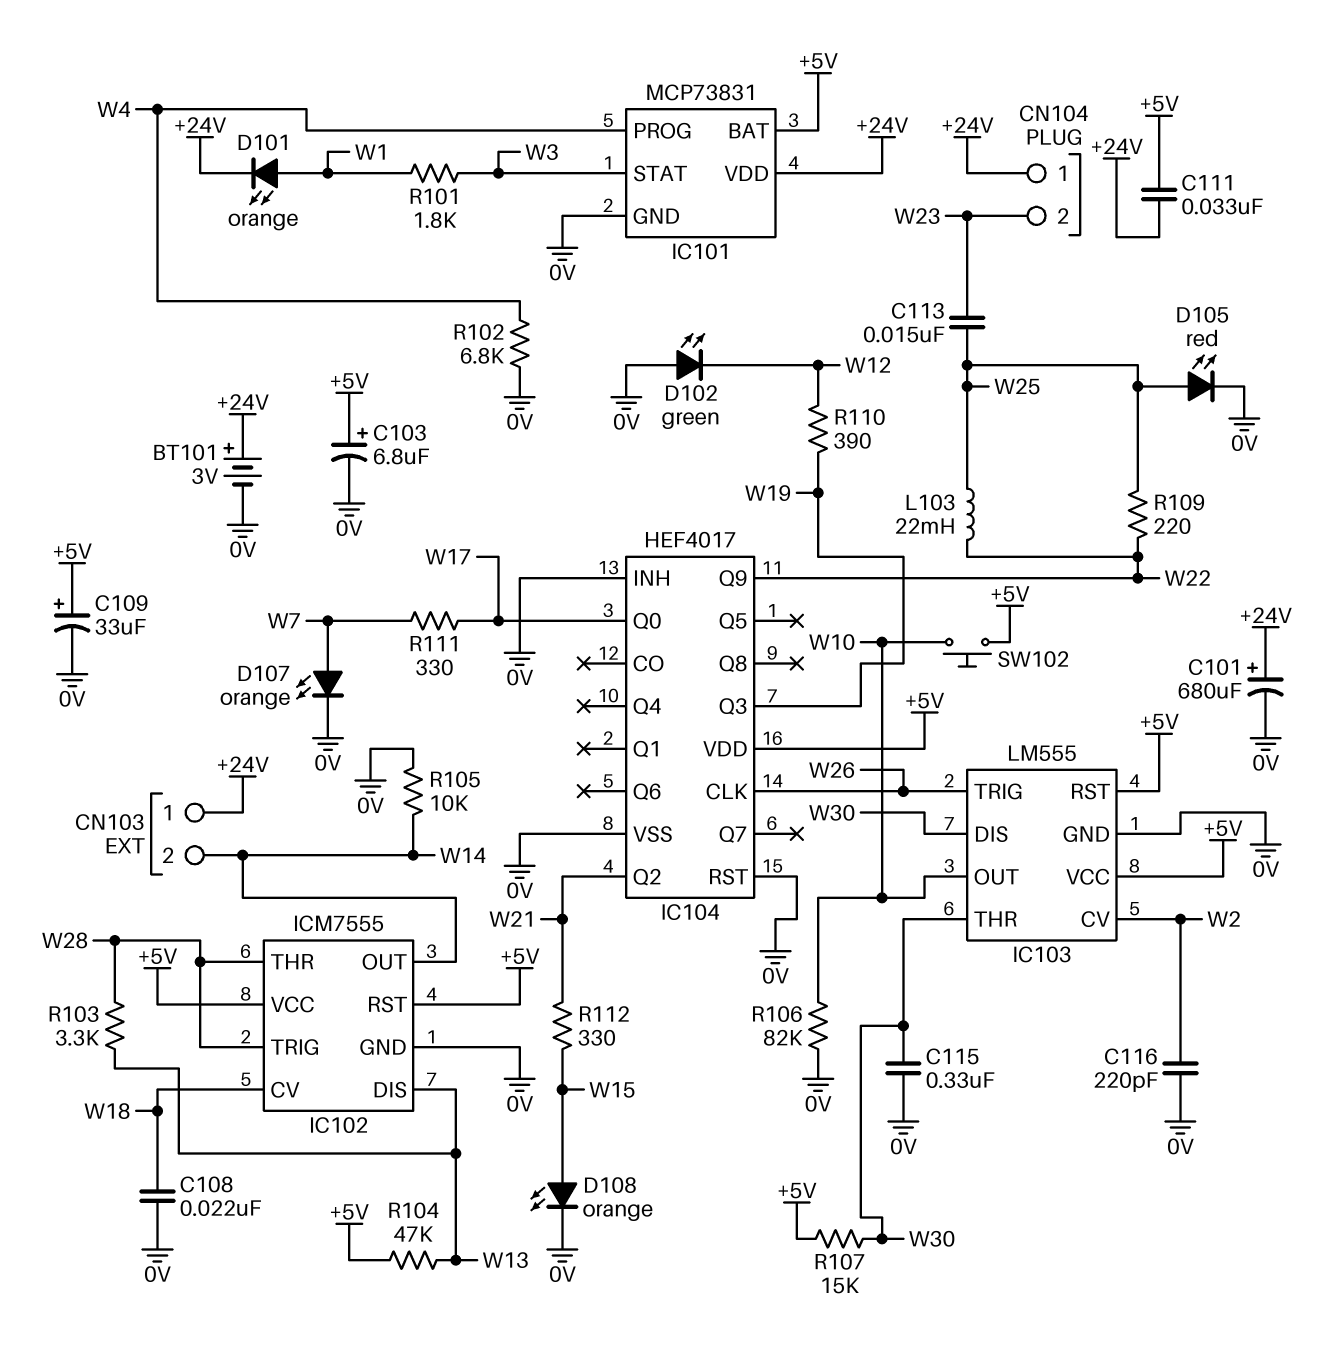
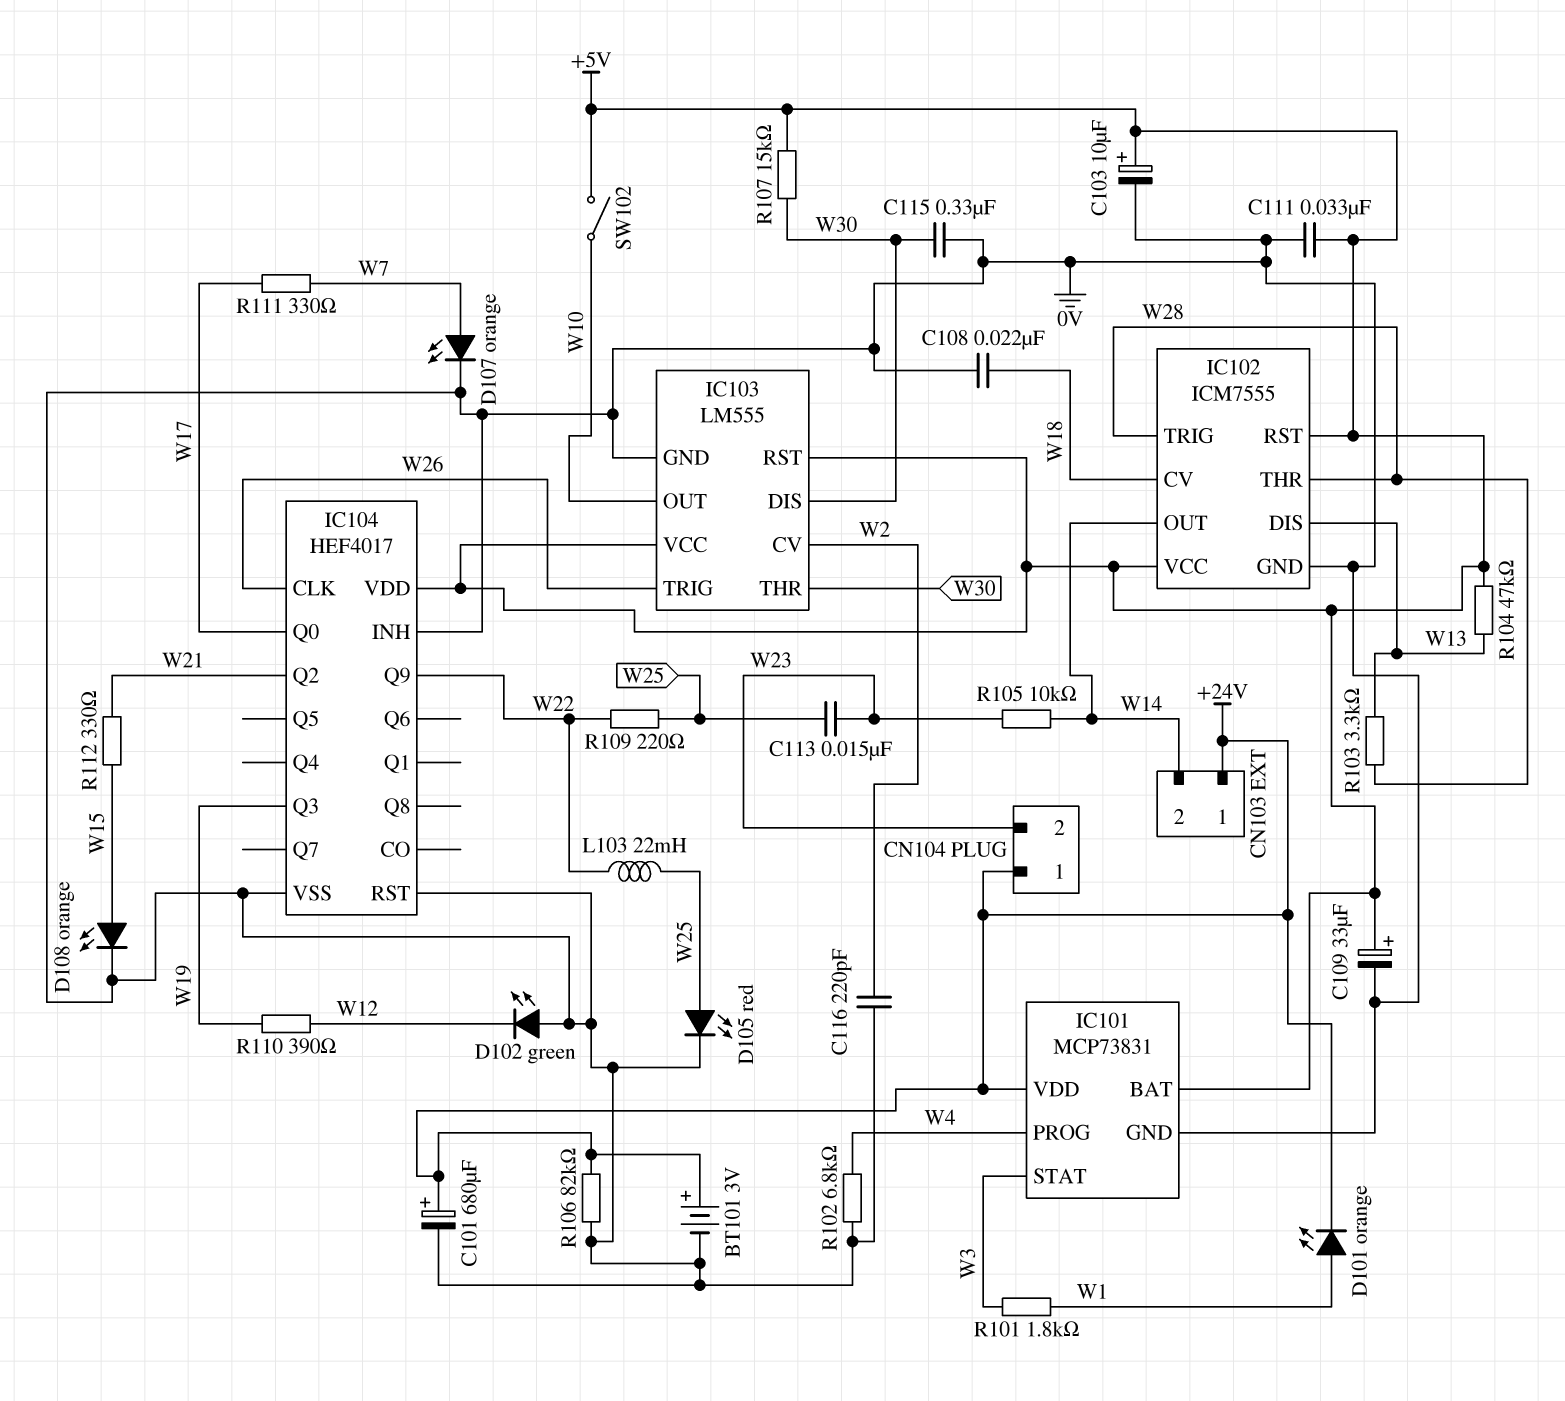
C103: 6.8uF (plus +5V, minus 0V) -> 10uF (plus +5V, minus 0V)
C111: 33nF (+5V, +24V) -> 33nF (+5V, 0V)
R105: 10k (0V, W14) -> 10k (W14, W23)
R106: 82k (0V, W10) -> 82k (+24V, 0V)
SW102: button (+5V, W10) -> switch (+5V, W10)

